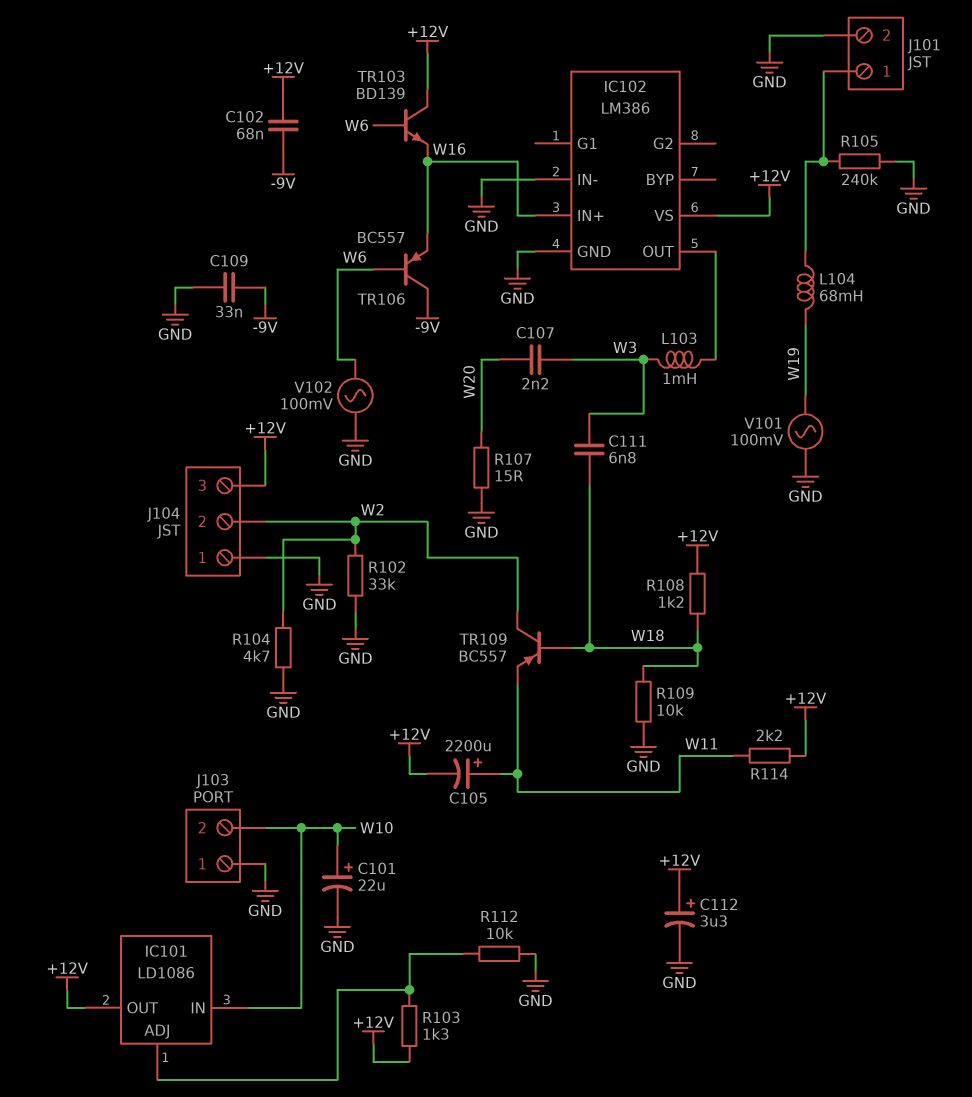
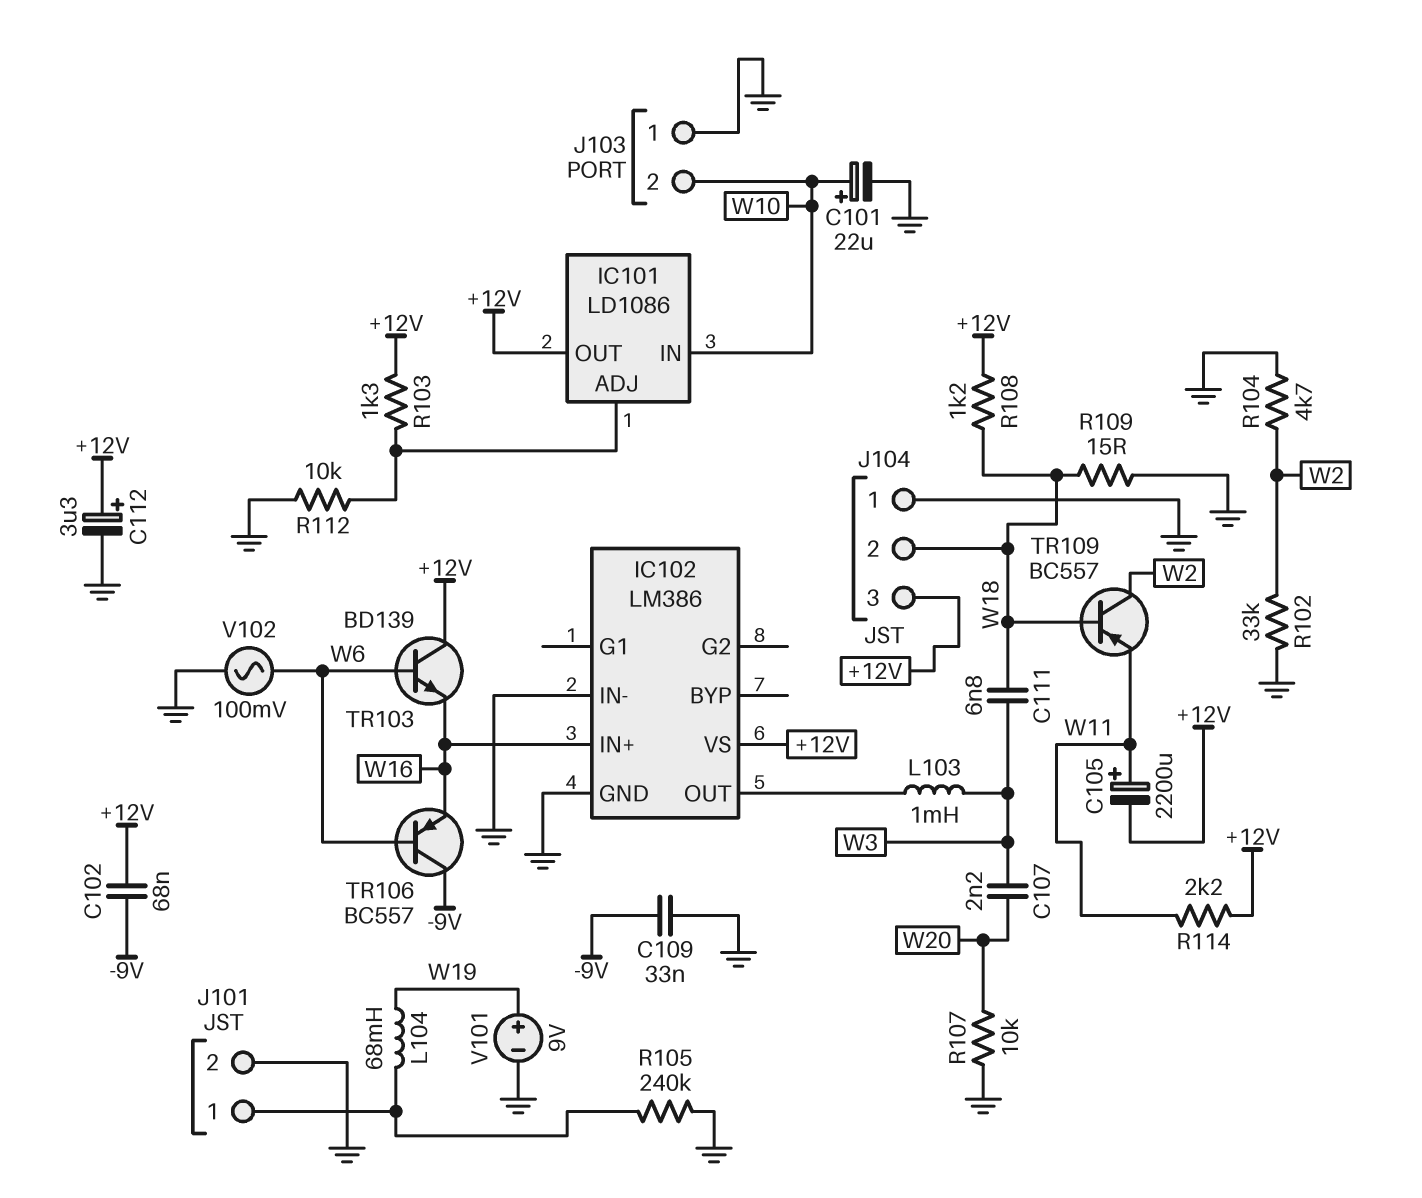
J104 pin 2: W2 -> W18
R107: 15 (GND, W20) -> 10k (GND, W20)
R109: 10k (GND, W18) -> 15 (GND, W18)
V101: AC 100mV (GND, W19) -> 9V (plus W19, minus GND)

